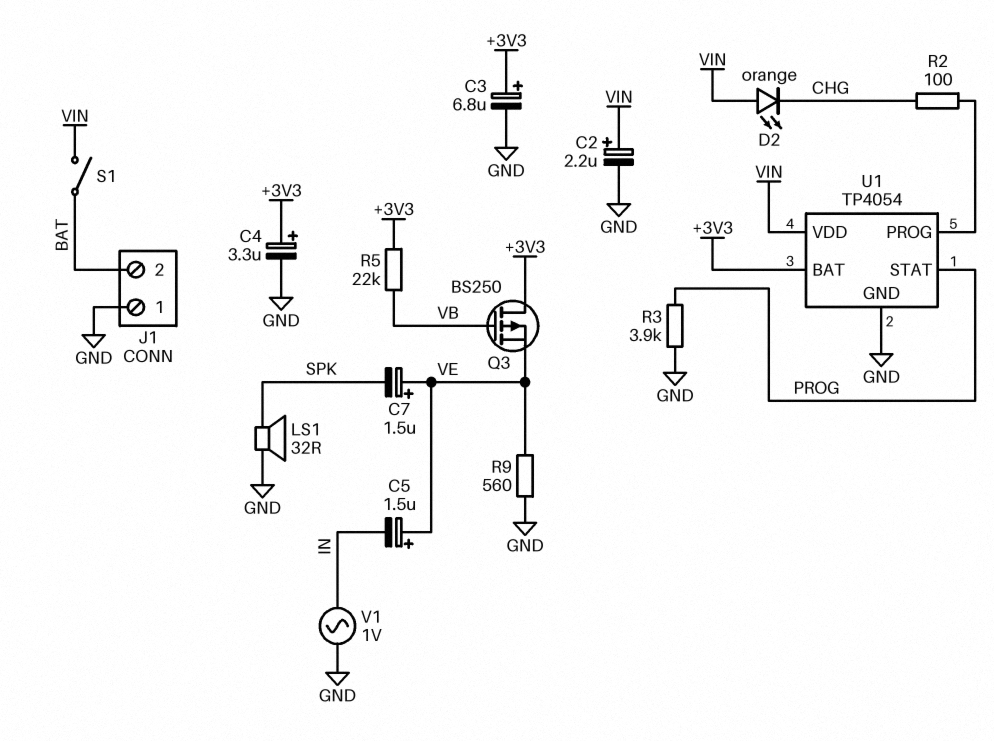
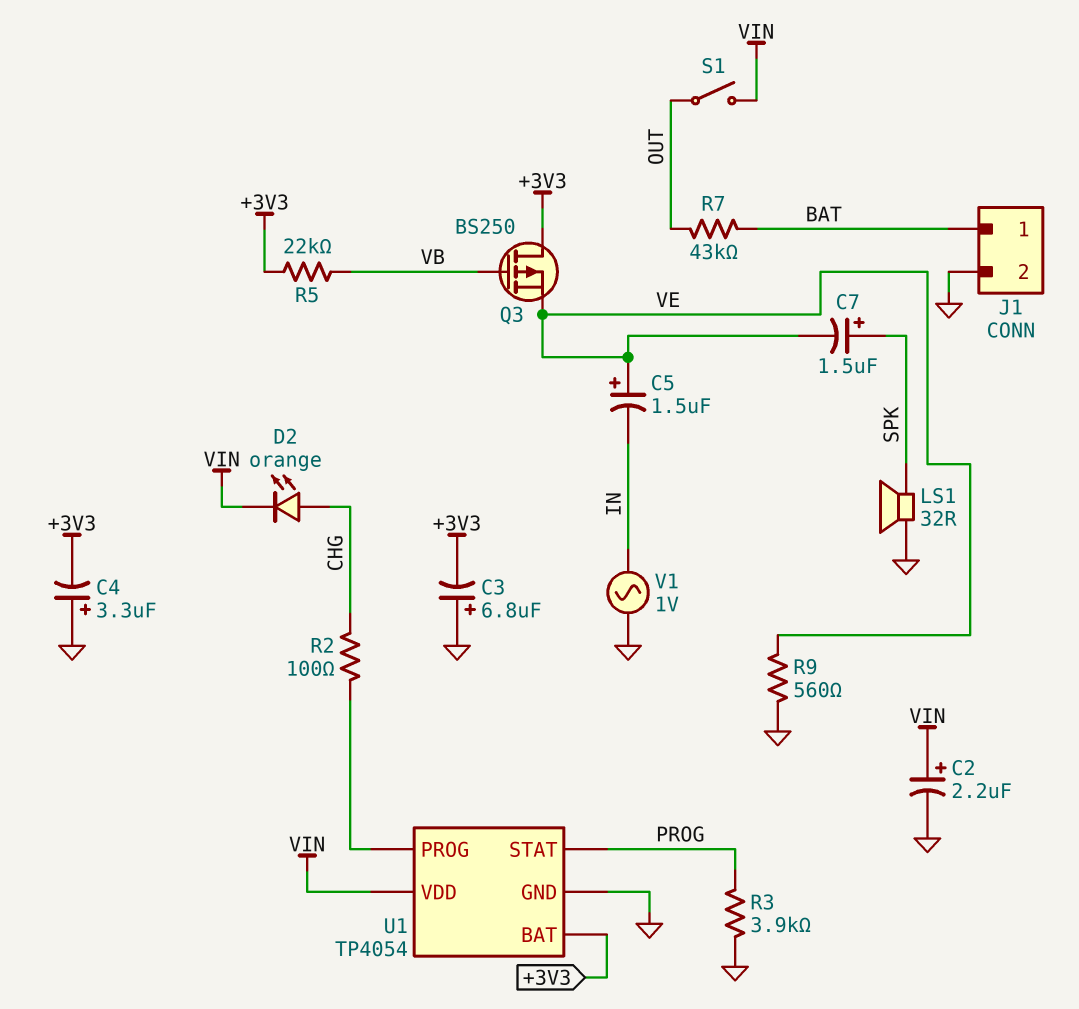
C3: 6.8uF (plus +3V3, minus GND) -> 6.8uF (plus GND, minus +3V3)
C4: 3.3uF (plus +3V3, minus GND) -> 3.3uF (plus GND, minus +3V3)
C7: 1.5uF (plus VE, minus SPK) -> 1.5uF (plus SPK, minus VE)
D2: LED orange (A VIN, K CHG) -> LED orange (A CHG, K VIN)
J1 pin 1: GND -> BAT
J1 pin 2: BAT -> GND
R7: none -> 43k (BAT, OUT)
S1: switch (BAT, VIN) -> switch (OUT, VIN)

